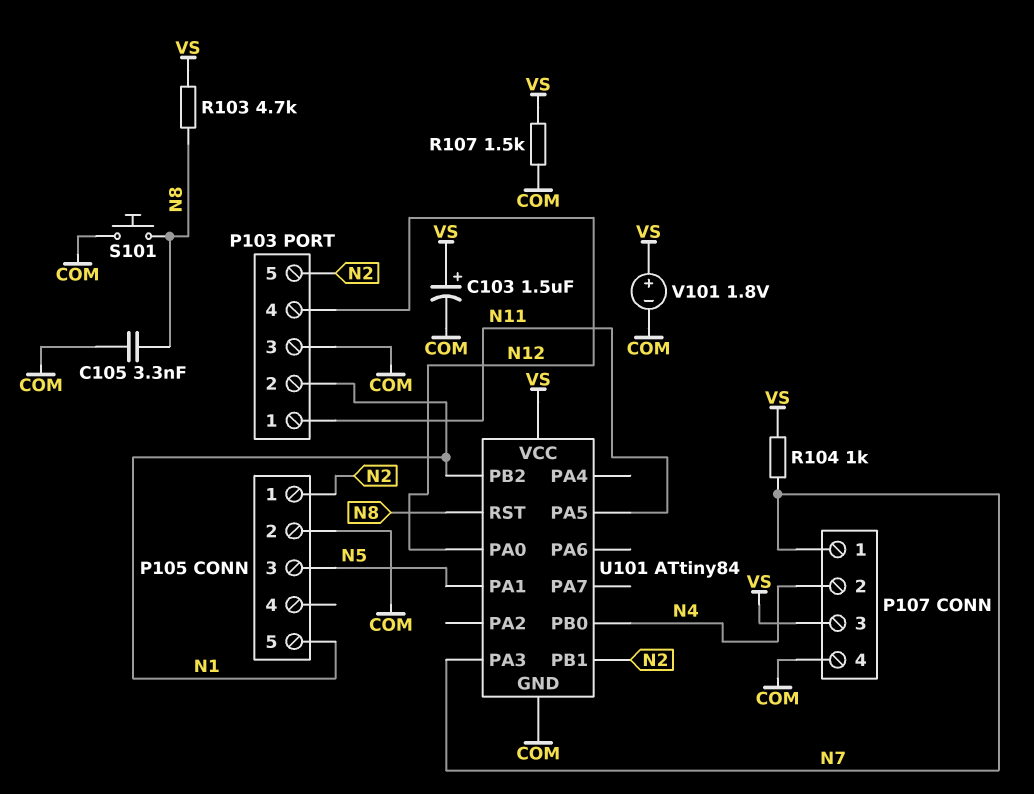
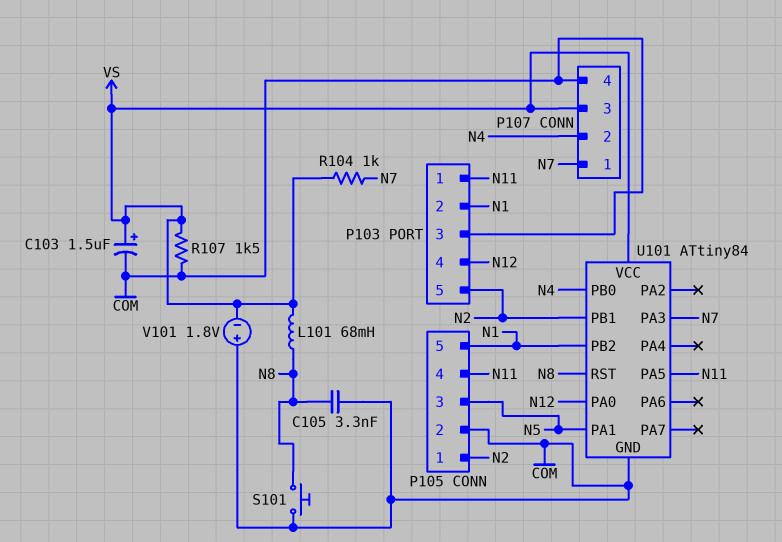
L101: none -> 68mH (N8, VS)
P105 pin 4: none -> N11
R103: 4.7k (N8, VS) -> none
V101: 1.8V (plus VS, minus COM) -> 1.8V (plus COM, minus VS)

